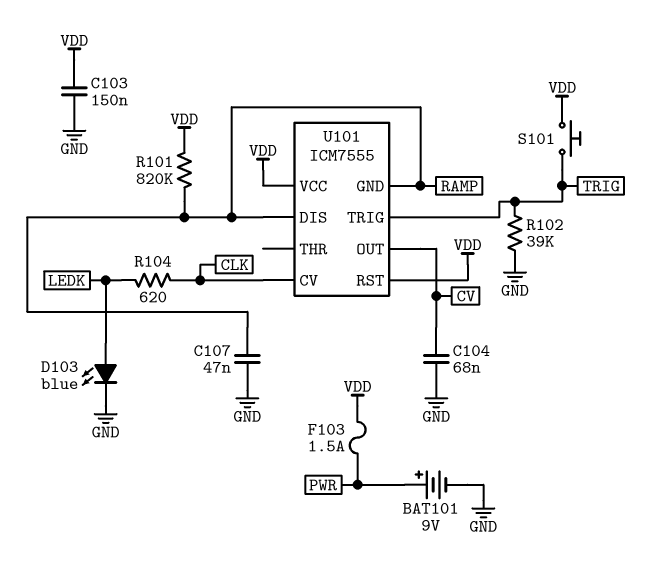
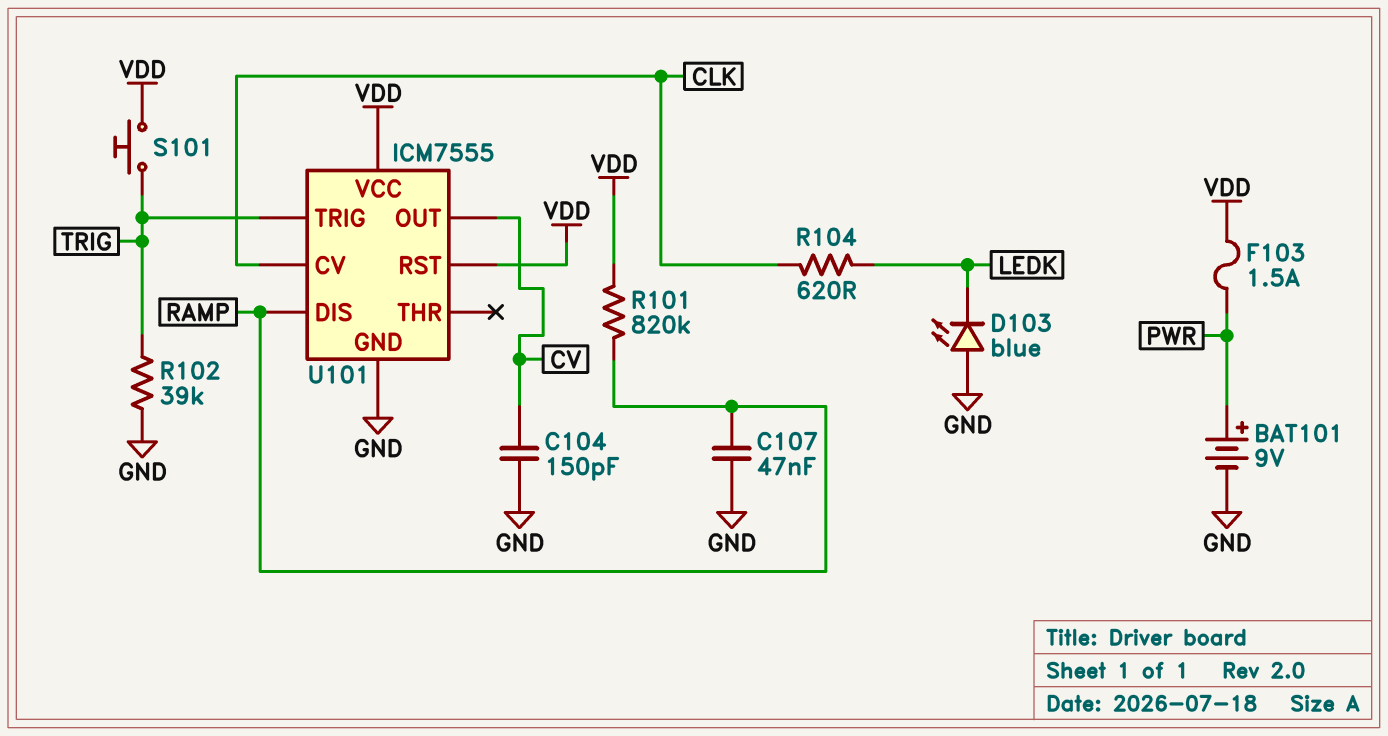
C103: 150nF (GND, VDD) -> none
C104: 68nF (CV, GND) -> 150pF (CV, GND)
D103: LED blue (A LEDK, K GND) -> LED blue (A GND, K LEDK)
U101 pin GND: RAMP -> GND

